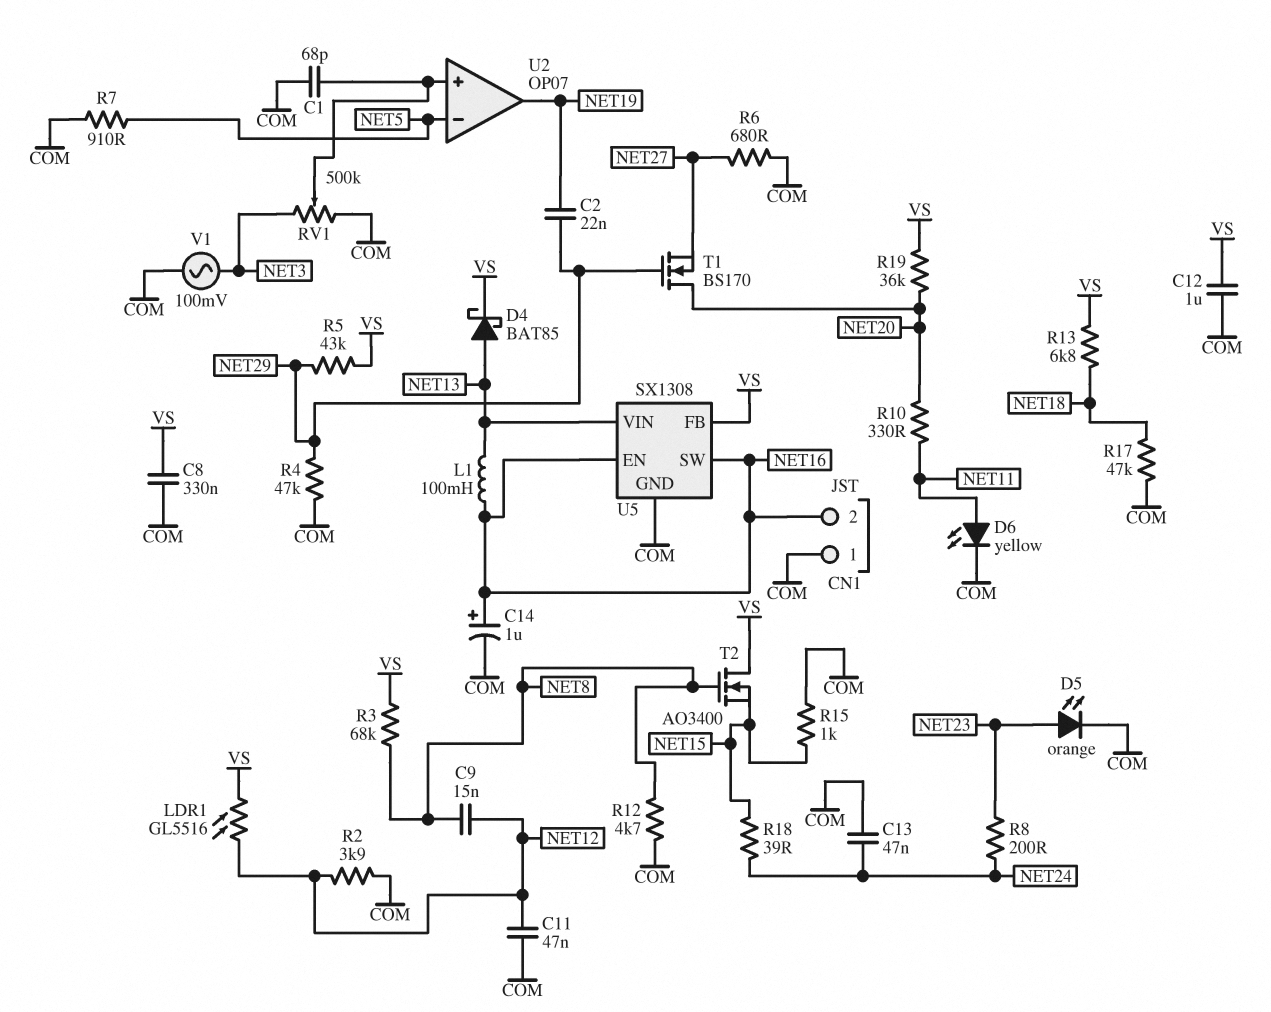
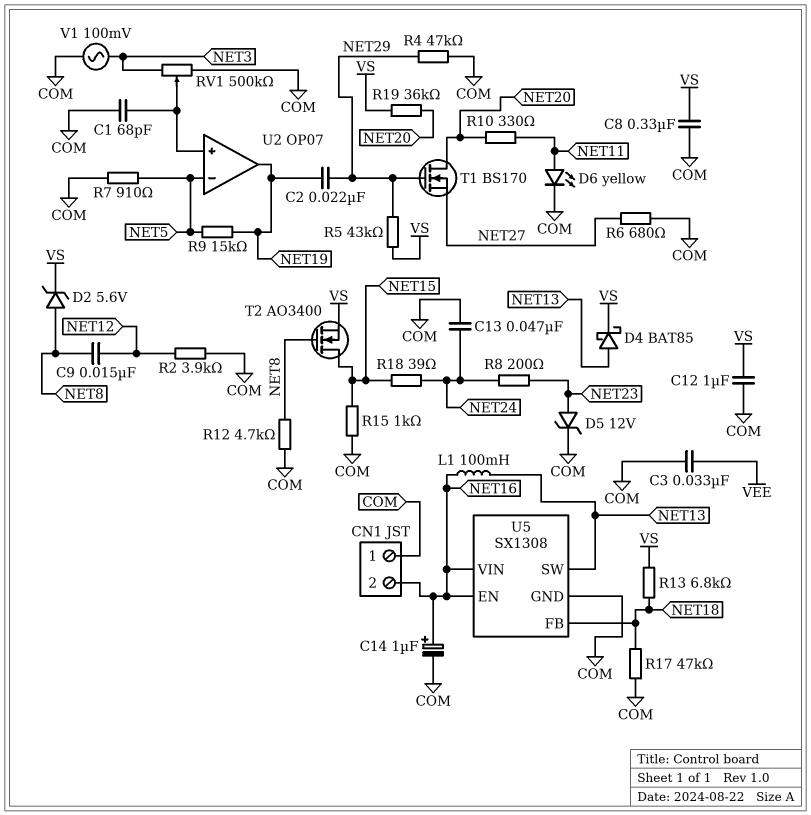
C3: none -> 33nF (COM, VEE)
C11: 47nF (COM, NET12) -> none
D2: none -> zener 5.6V (A NET8, K VS)
D5: LED orange (A NET23, K COM) -> zener 12V (A NET23, K COM)
LDR1: GL5516 (NET12, VS) -> none
R3: 68k (NET8, VS) -> none
R9: none -> 15k (NET5, NET19)
T2: NMOS AO3400 (G NET8, D VS, S NET15) -> NMOS AO3400 (G NET8, D NET15, S VS)
U5 pin FB: VS -> NET18
U5 pin SW: NET16 -> NET13
U5 pin VIN: NET13 -> NET16

